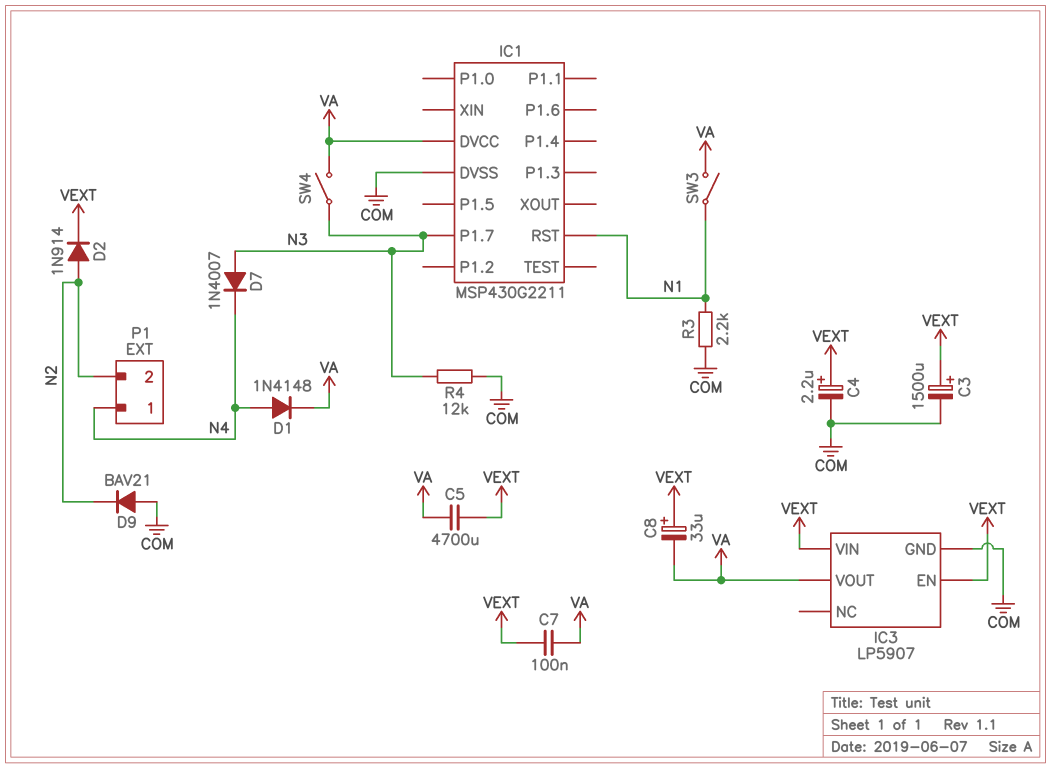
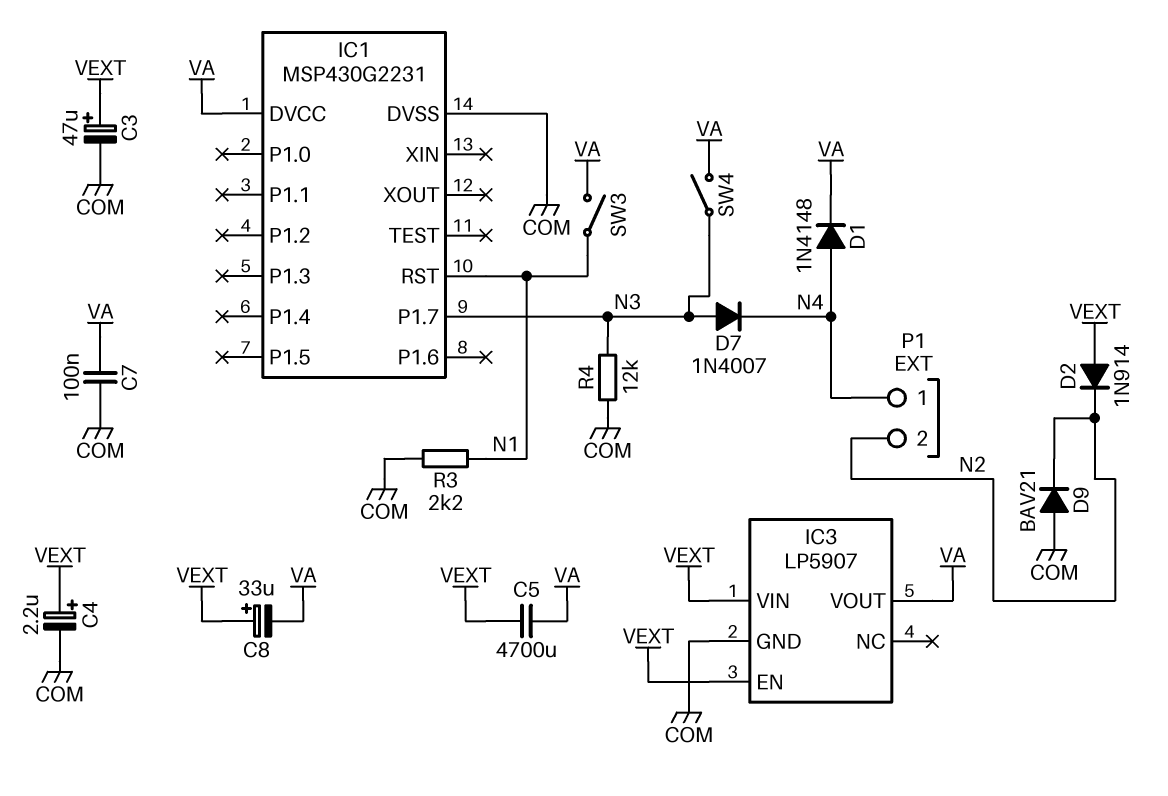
C3: 1500uF (plus VEXT, minus COM) -> 47uF (plus VEXT, minus COM)
C7: 100nF (VA, VEXT) -> 100nF (COM, VA)
D2: diode 1N914 (A N2, K VEXT) -> diode 1N914 (A VEXT, K N2)
IC1: MSP430G2211 -> MSP430G2231

